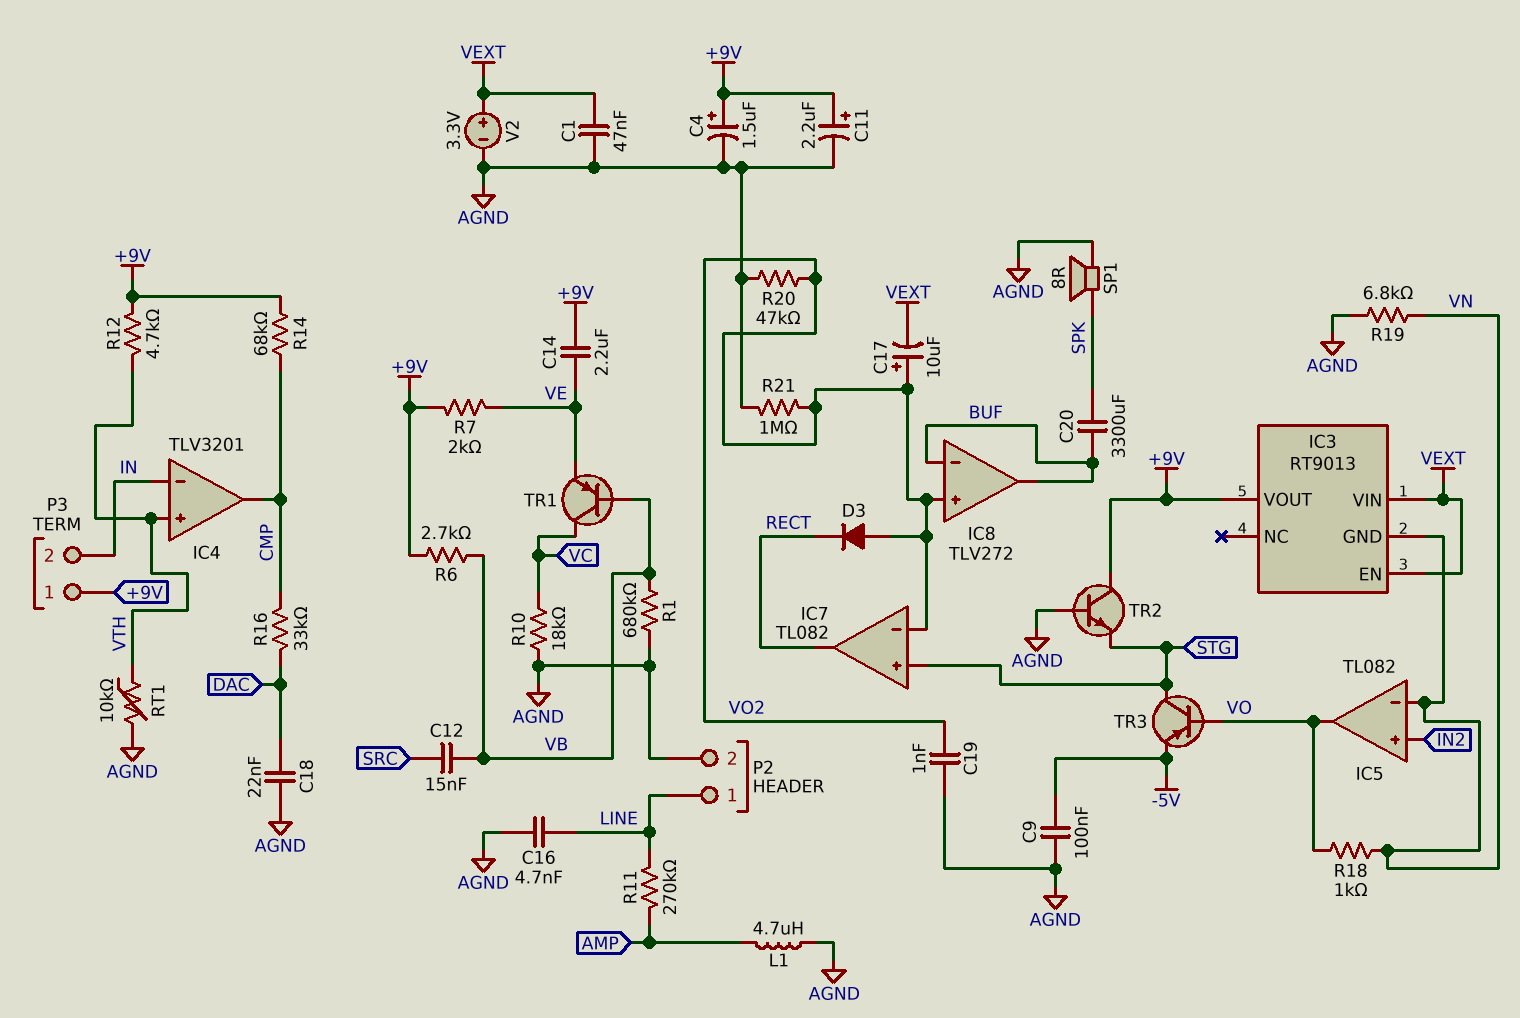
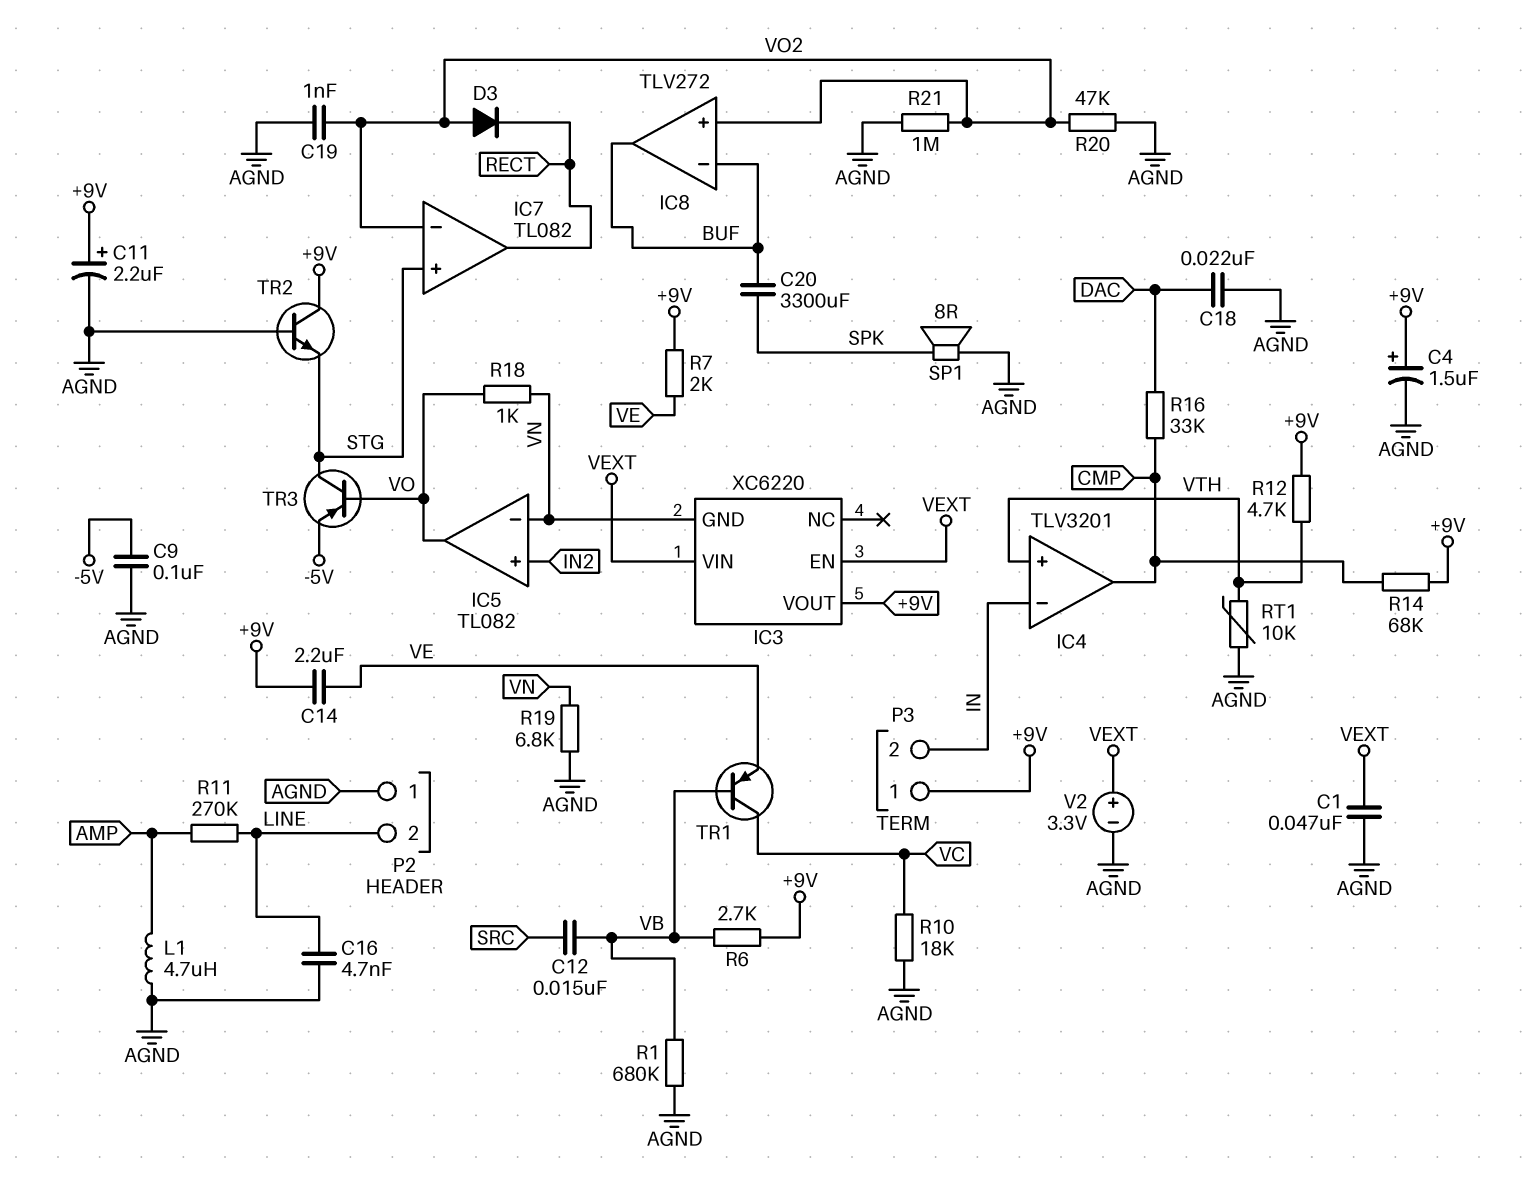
C17: 10uF (plus VO2, minus VEXT) -> none
IC3: RT9013 -> XC6220
P2 pin 1: LINE -> AGND
P2 pin 2: AGND -> LINE

